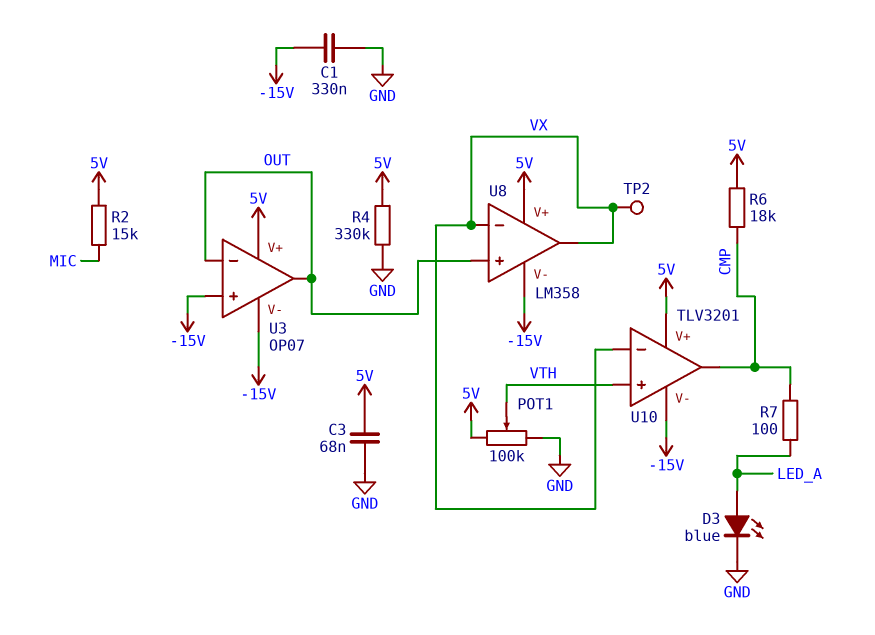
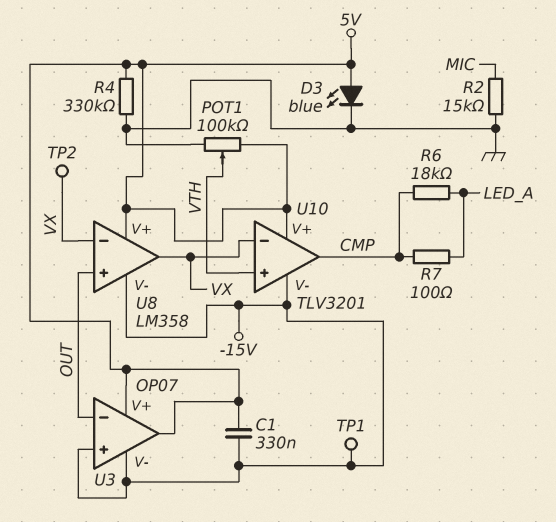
C1: 330nF (-15V, GND) -> 330nF (-15V, 5V)
C3: 68nF (5V, GND) -> none
D3: LED blue (A LED_A, K GND) -> LED blue (A 5V, K GND)
R2: 15k (5V, MIC) -> 15k (GND, MIC)
R6: 18k (5V, CMP) -> 18k (CMP, LED_A)
TP1: none -> test point (-15V)
U3 pin out: OUT -> 5V

